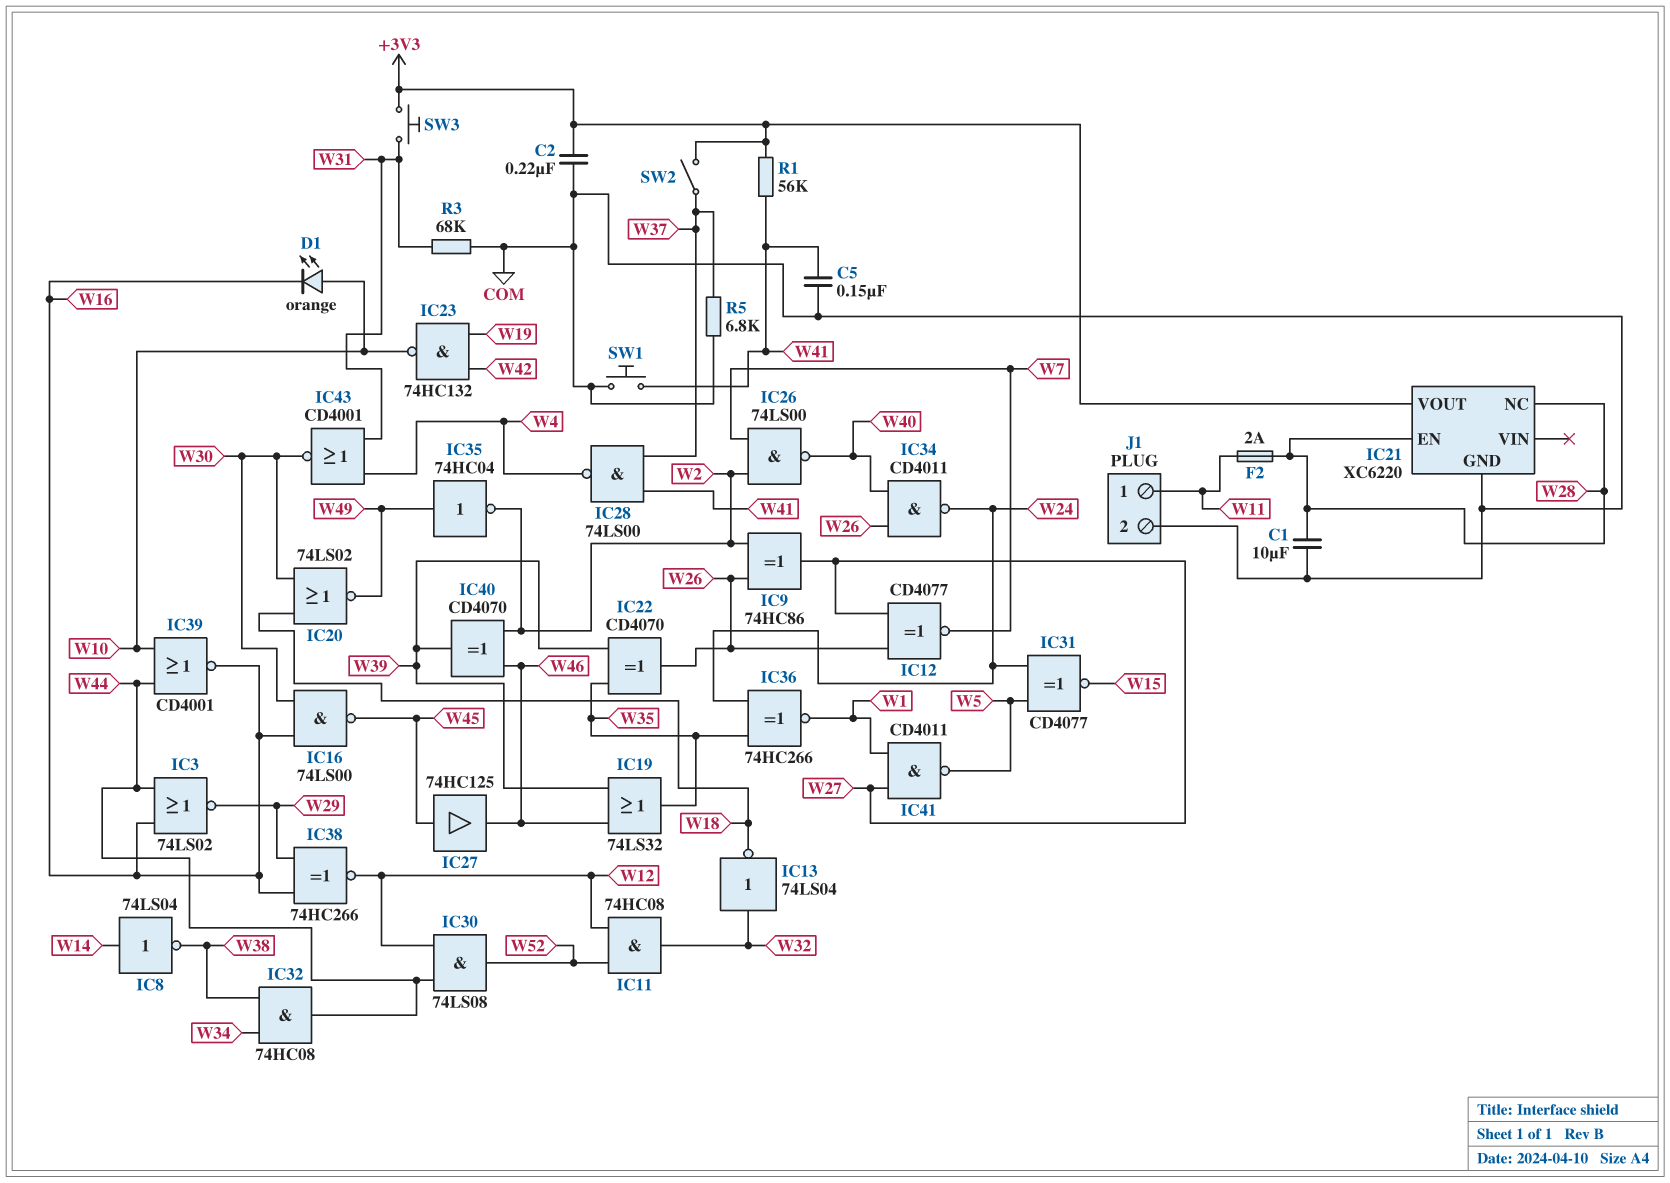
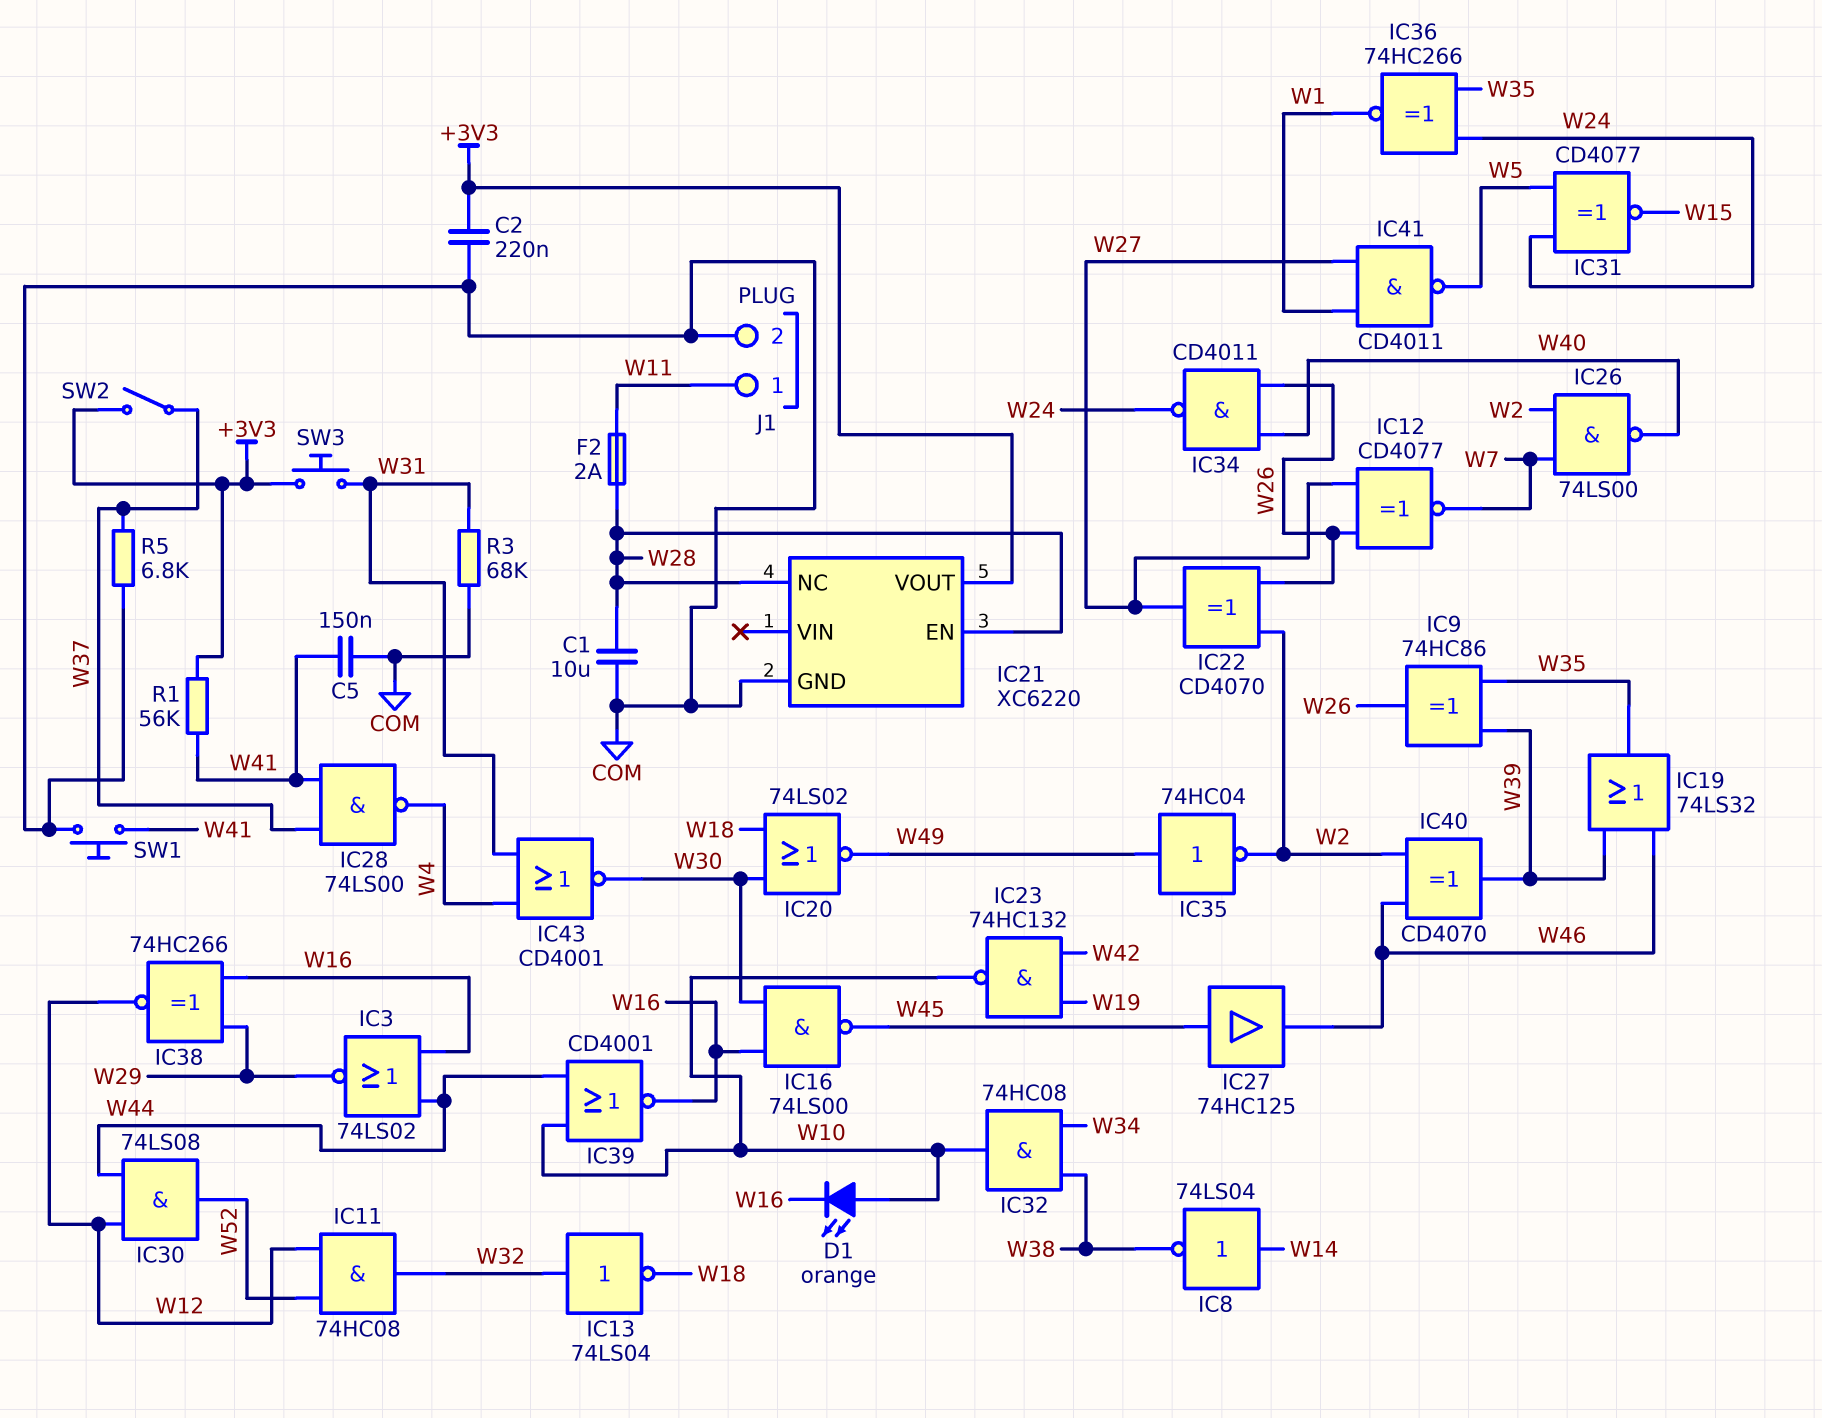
IC9: XOR 74HC86 (in W2, in W26, out W27) -> XOR 74HC86 (in W35, in W39, out W26)
IC22: XOR CD4070 (in W35, in W39, out W26) -> XOR CD4070 (in W2, in W26, out W27)
IC32: AND 74HC08 (in W34, in W38, out W44) -> AND 74HC08 (in W34, in W38, out W10)

